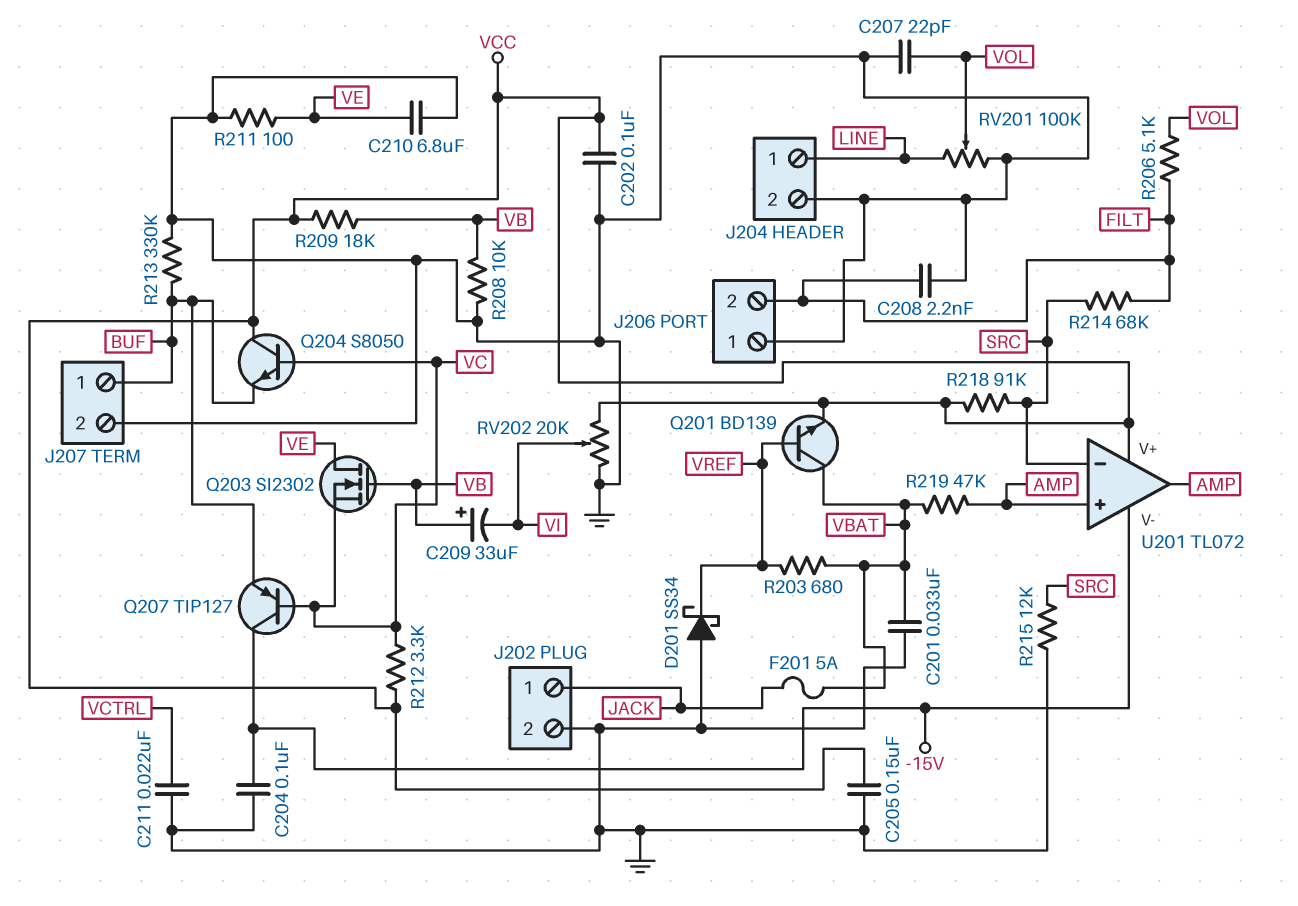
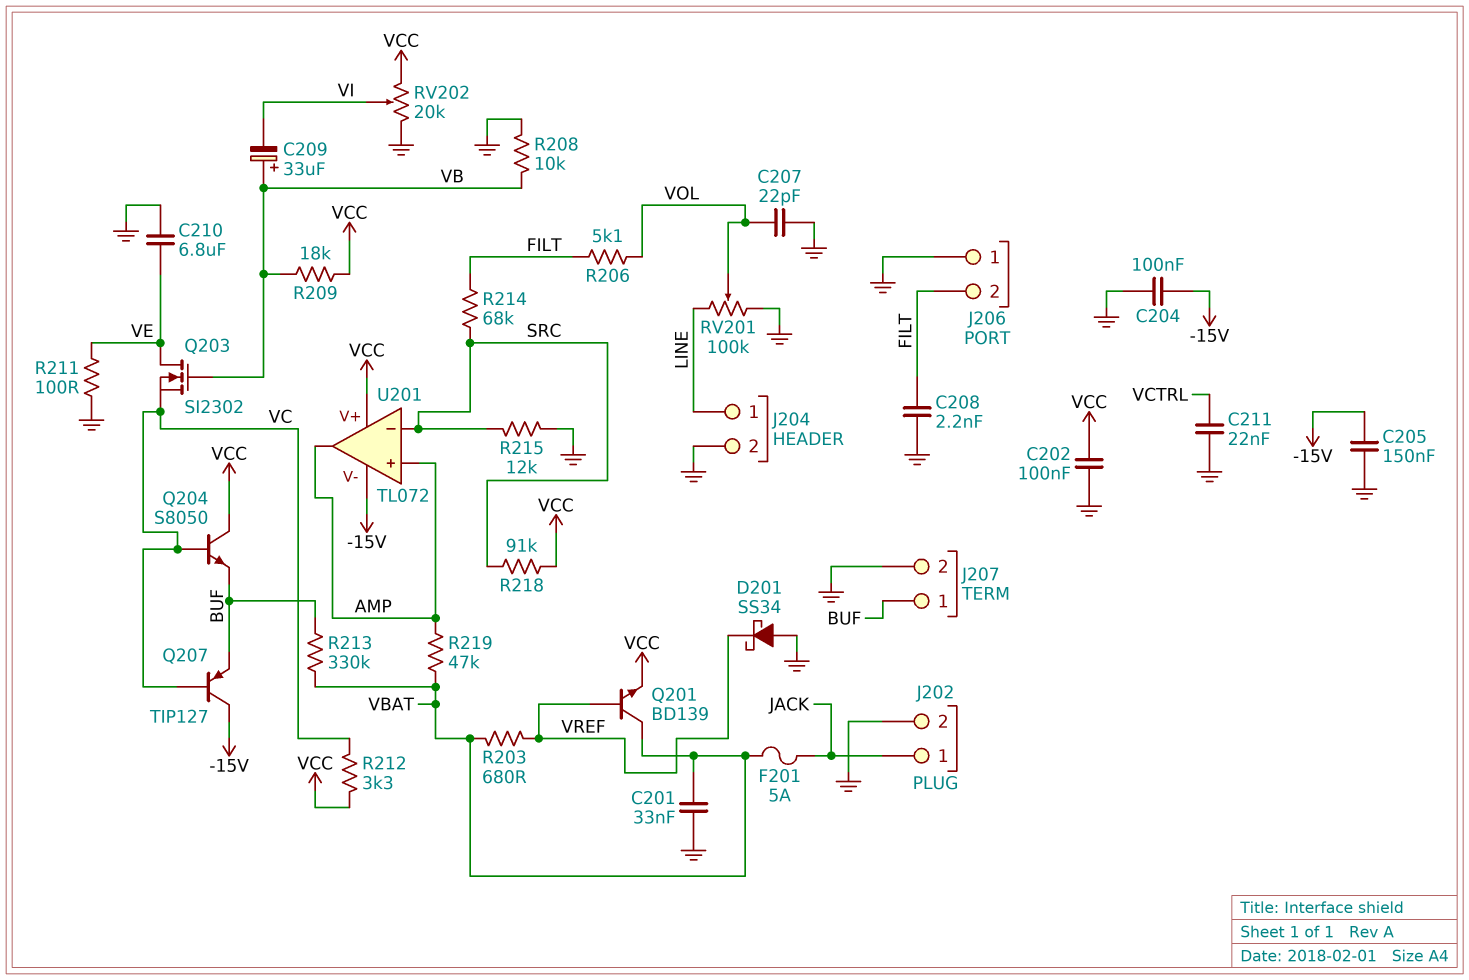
C205: 150nF (GND, VCC) -> 150nF (-15V, GND)
R213: 330k (BUF, GND) -> 330k (BUF, VBAT)

